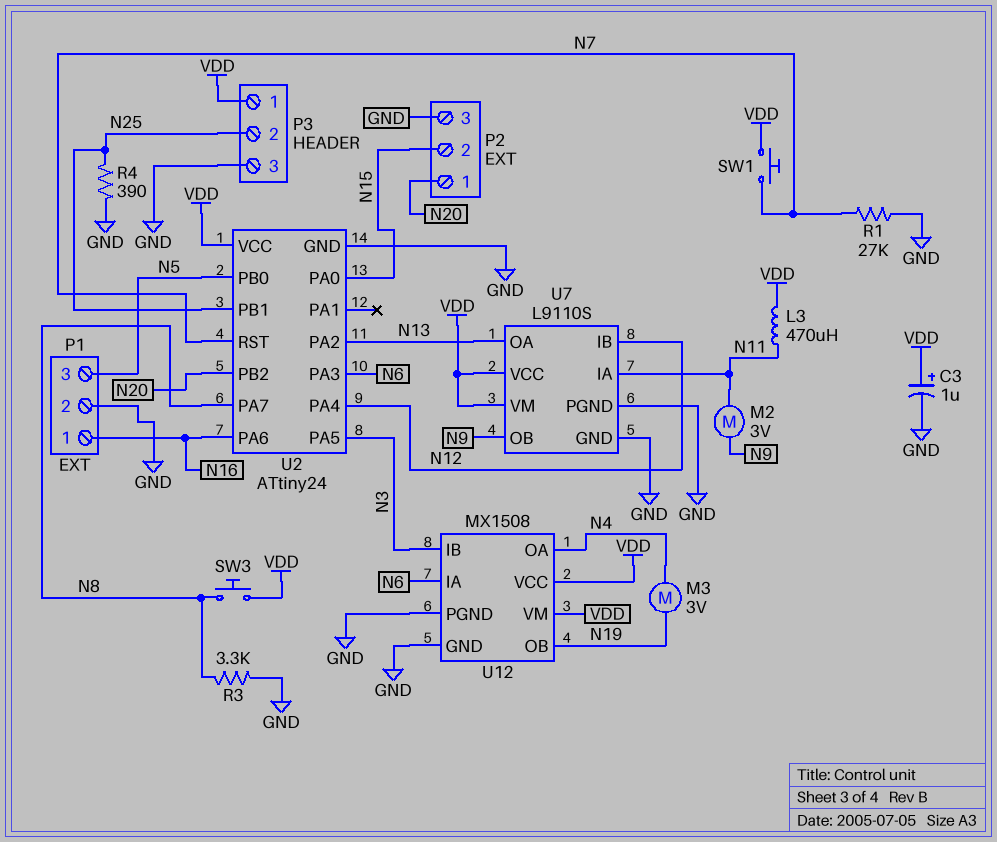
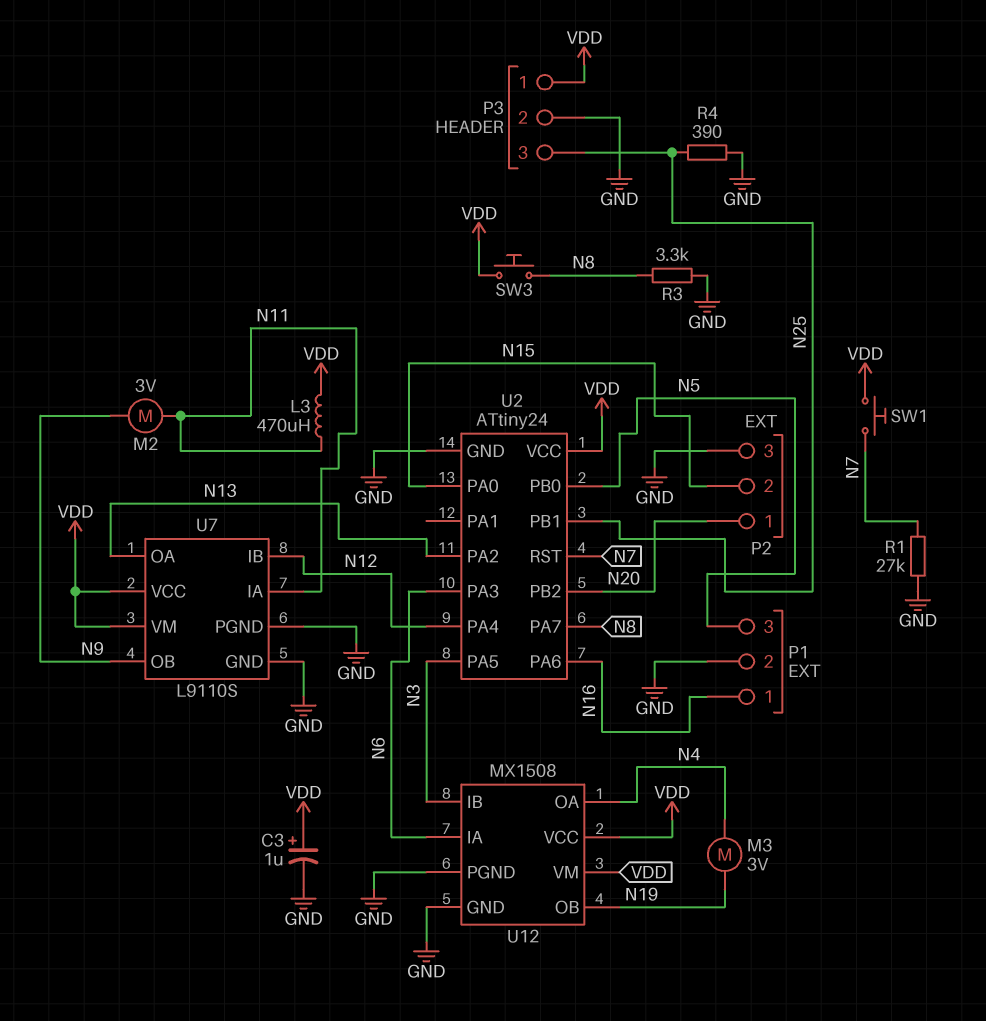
P3 pin 2: N25 -> GND
P3 pin 3: GND -> N25

